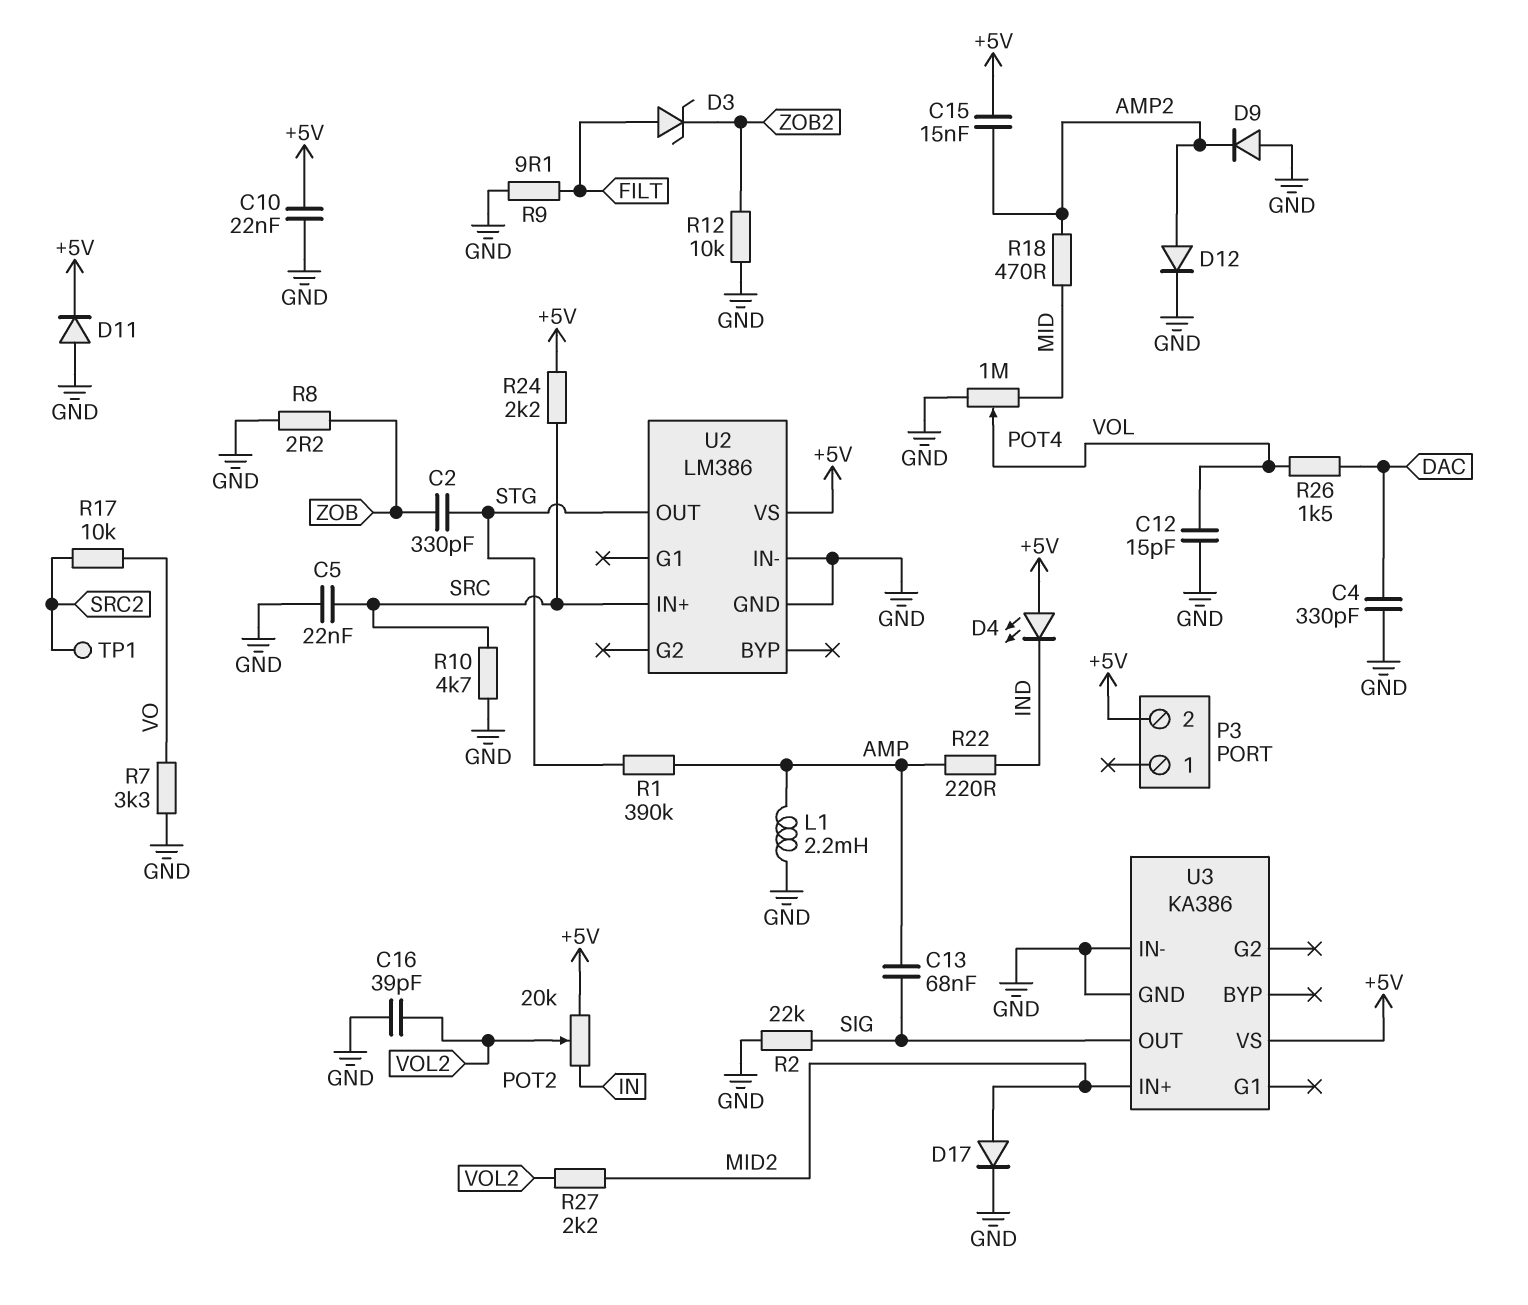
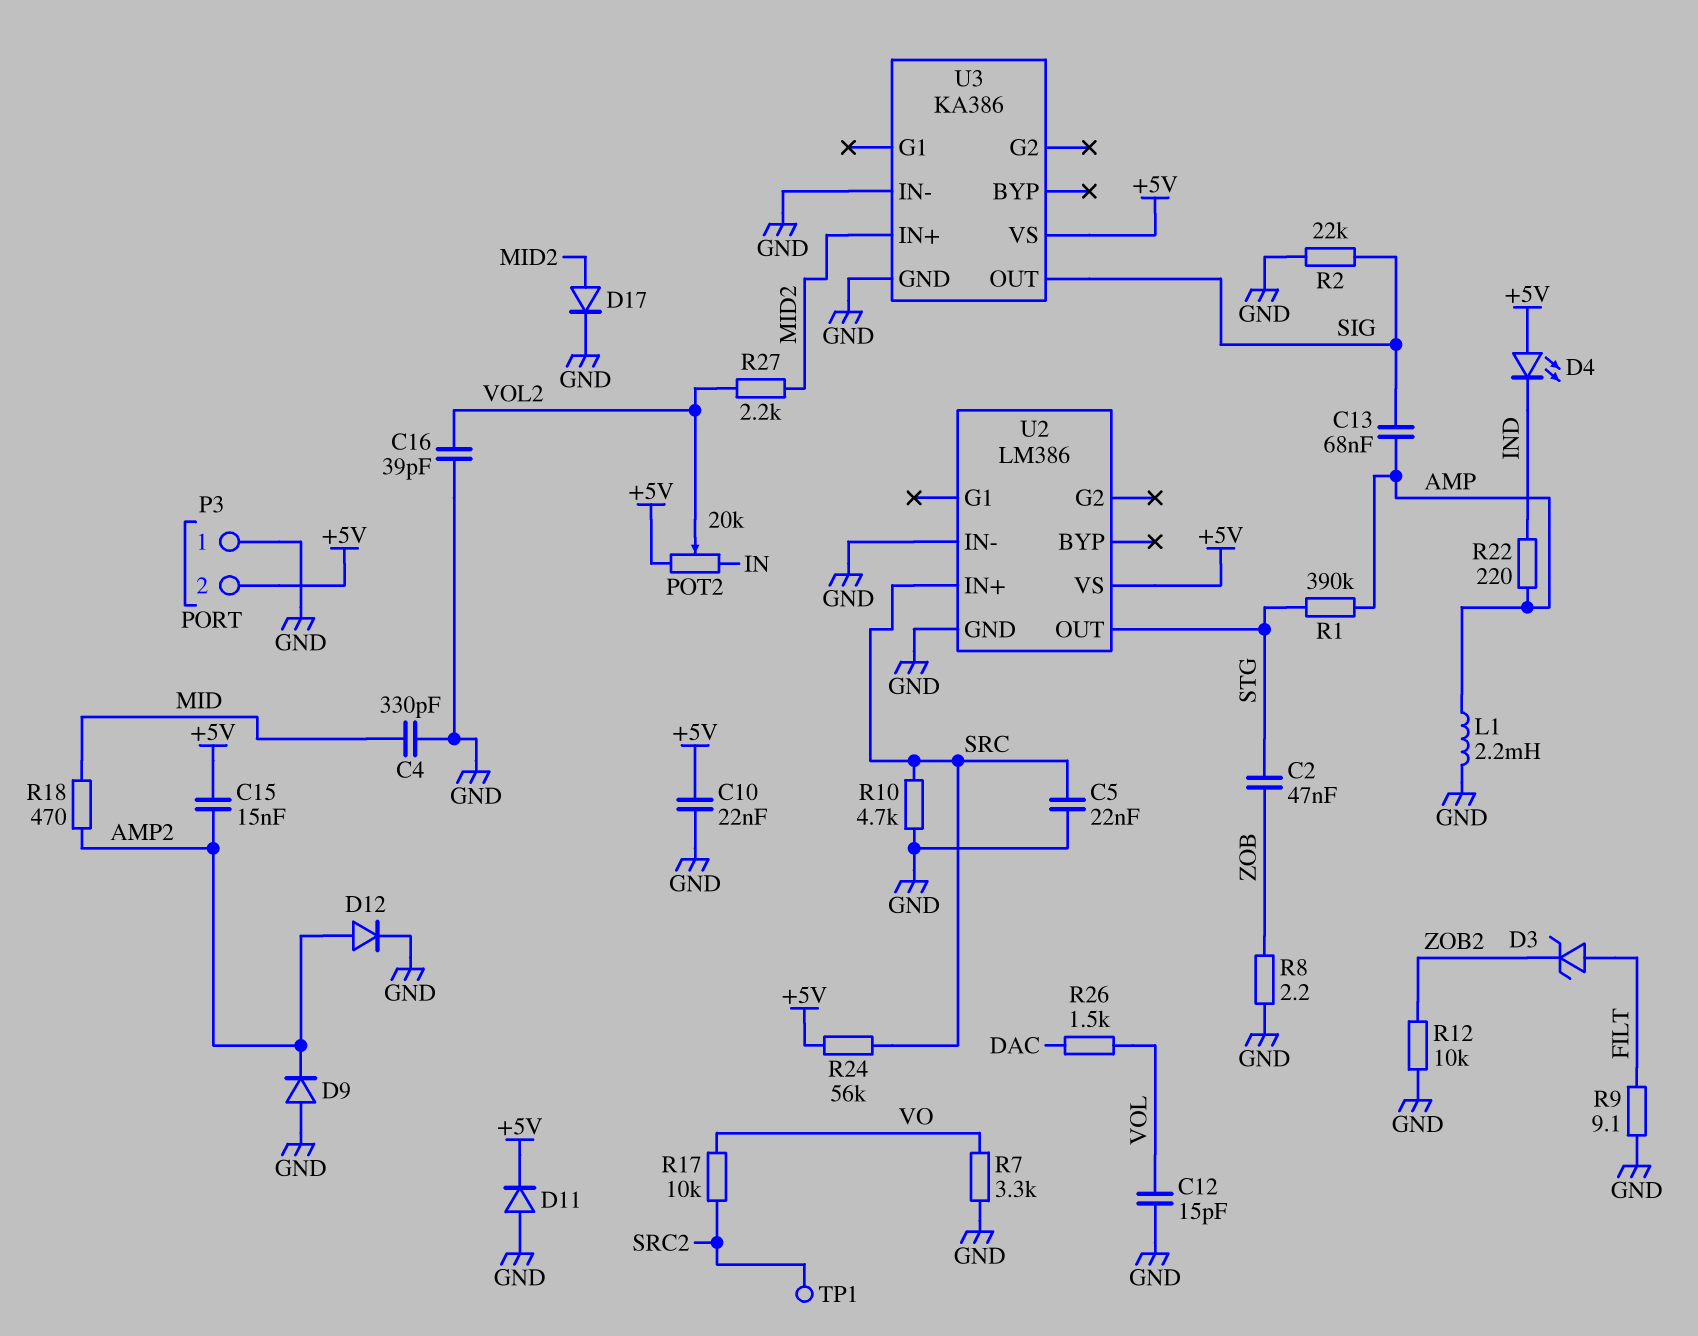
C2: 330pF (STG, ZOB) -> 47nF (STG, ZOB)
C4: 330pF (DAC, GND) -> 330pF (GND, MID)
P3 pin 1: none -> GND
POT4: 1M (GND, MID, wiper VOL) -> none
R24: 2.2k (+5V, SRC) -> 56k (+5V, SRC)

